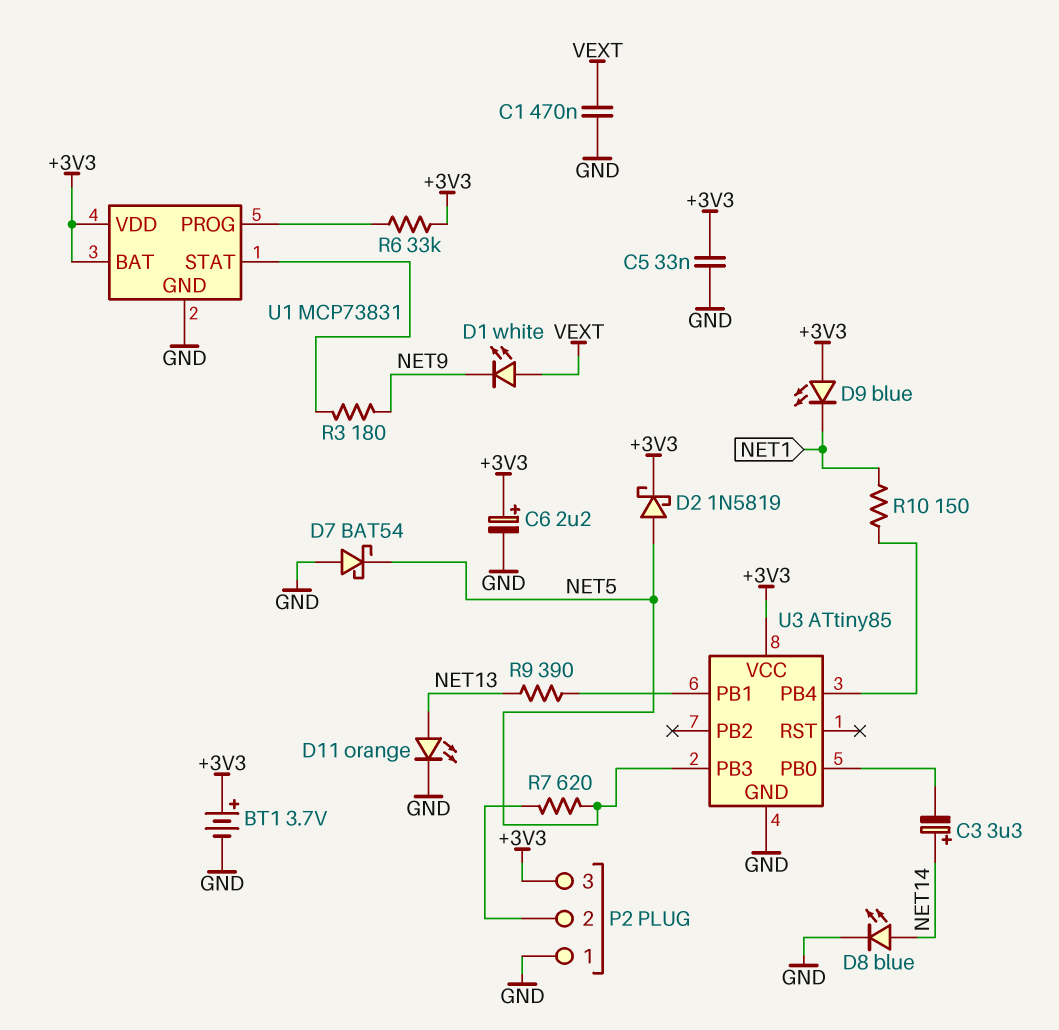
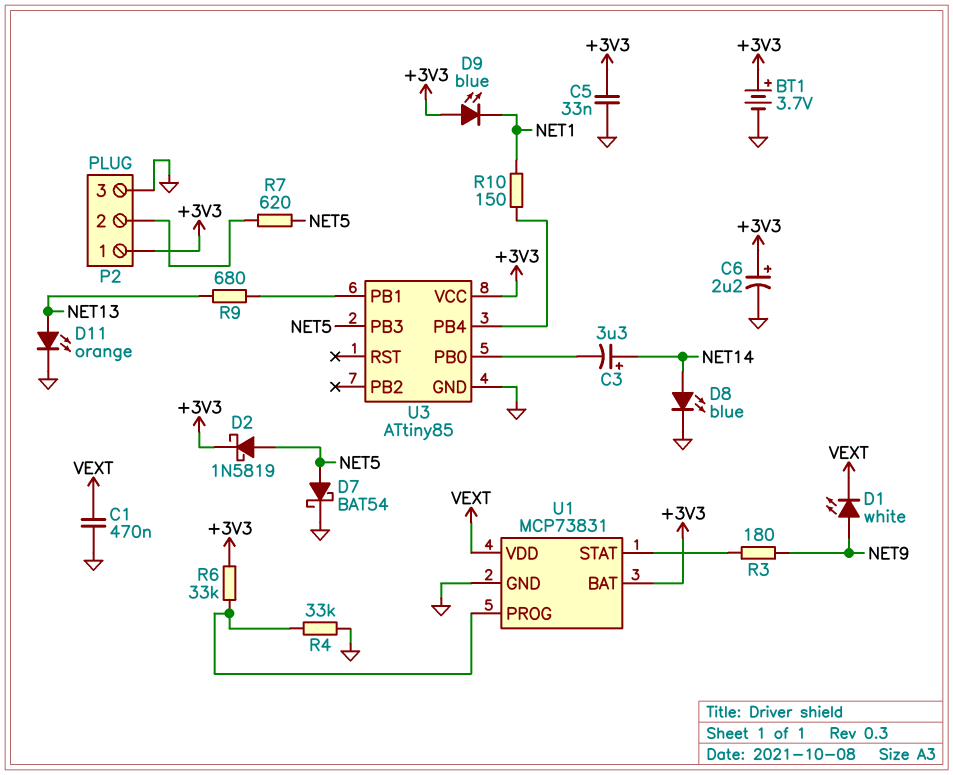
D1: LED white (A VEXT, K NET9) -> LED white (A NET9, K VEXT)
D7: schottky BAT54 (A GND, K NET5) -> schottky BAT54 (A NET5, K GND)
P2 pin 1: GND -> +3V3
P2 pin 3: +3V3 -> GND
R4: none -> 33k (GND, U1/PROG)
R9: 390 (NET13, U3/PB1) -> 680 (NET13, U3/PB1)
U1 pin VDD: +3V3 -> VEXT

